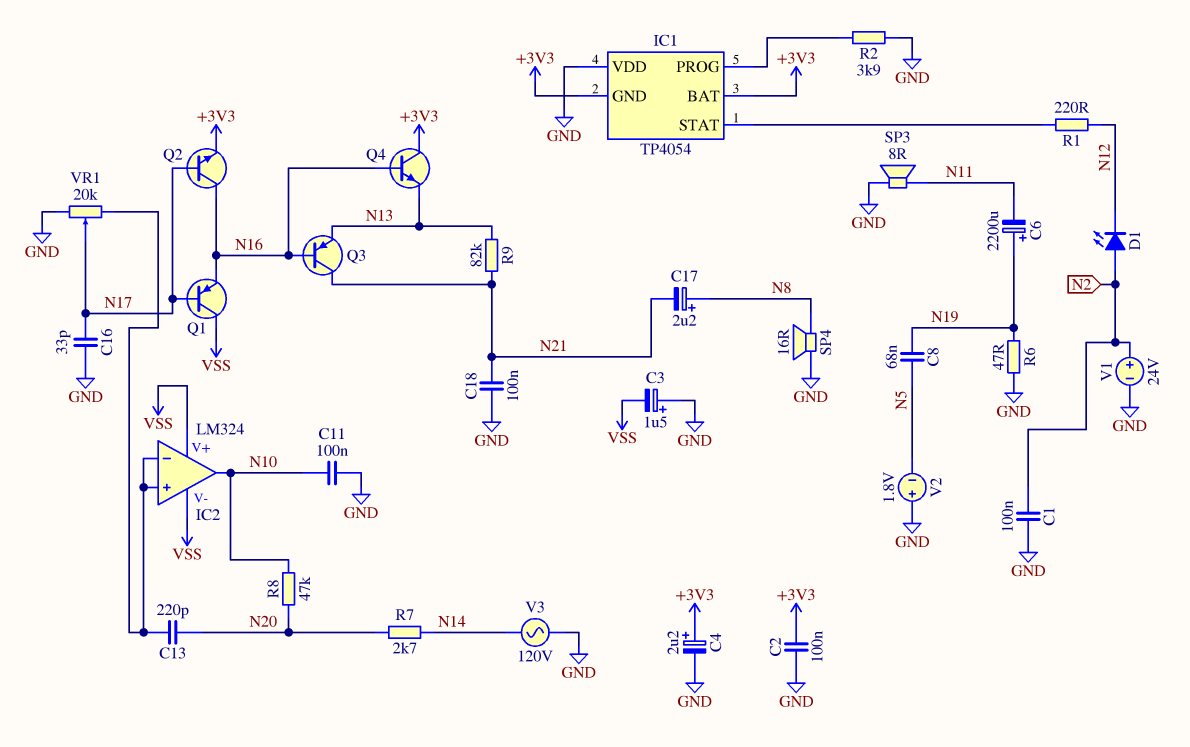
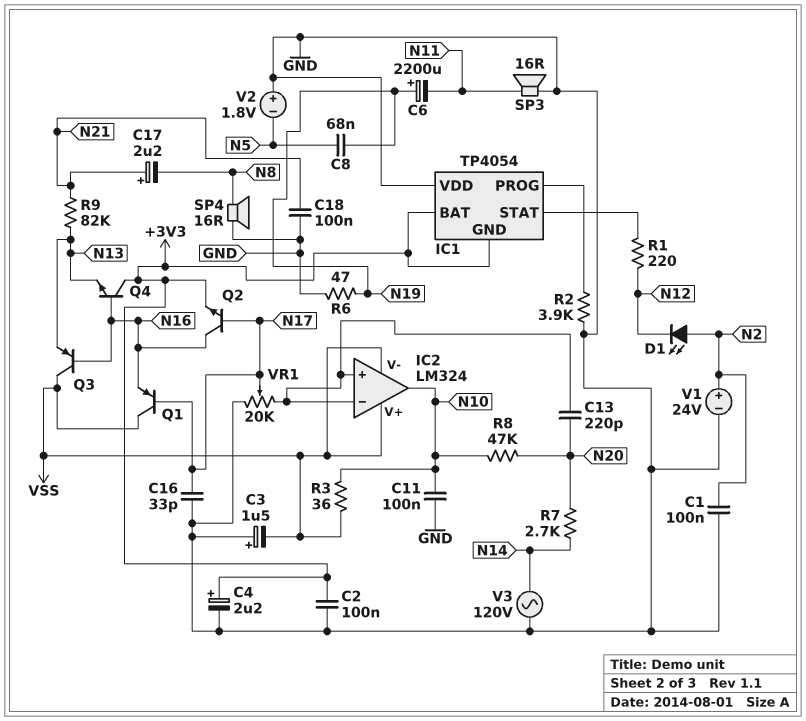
C17: 2.2uF (plus N8, minus N21) -> 2.2uF (plus N21, minus N8)
Q3: PNP (B N16, C N21, E N13) -> PNP (B N16, C VSS, E N13)
R3: none -> 36 (N10, VSS)
SP3: speaker 8R (GND, N11) -> speaker 16R (GND, N11)

